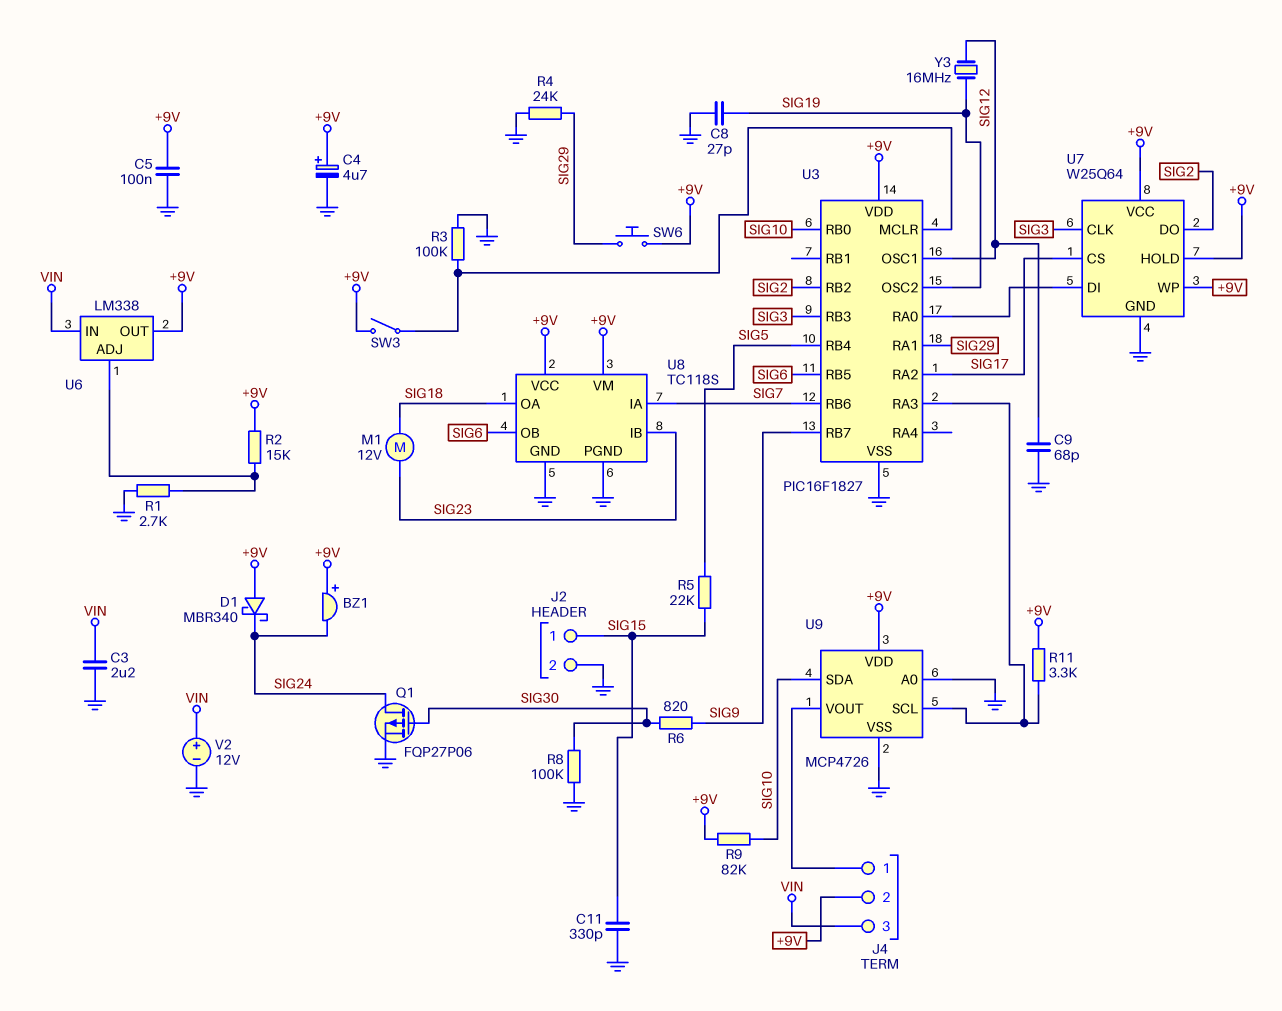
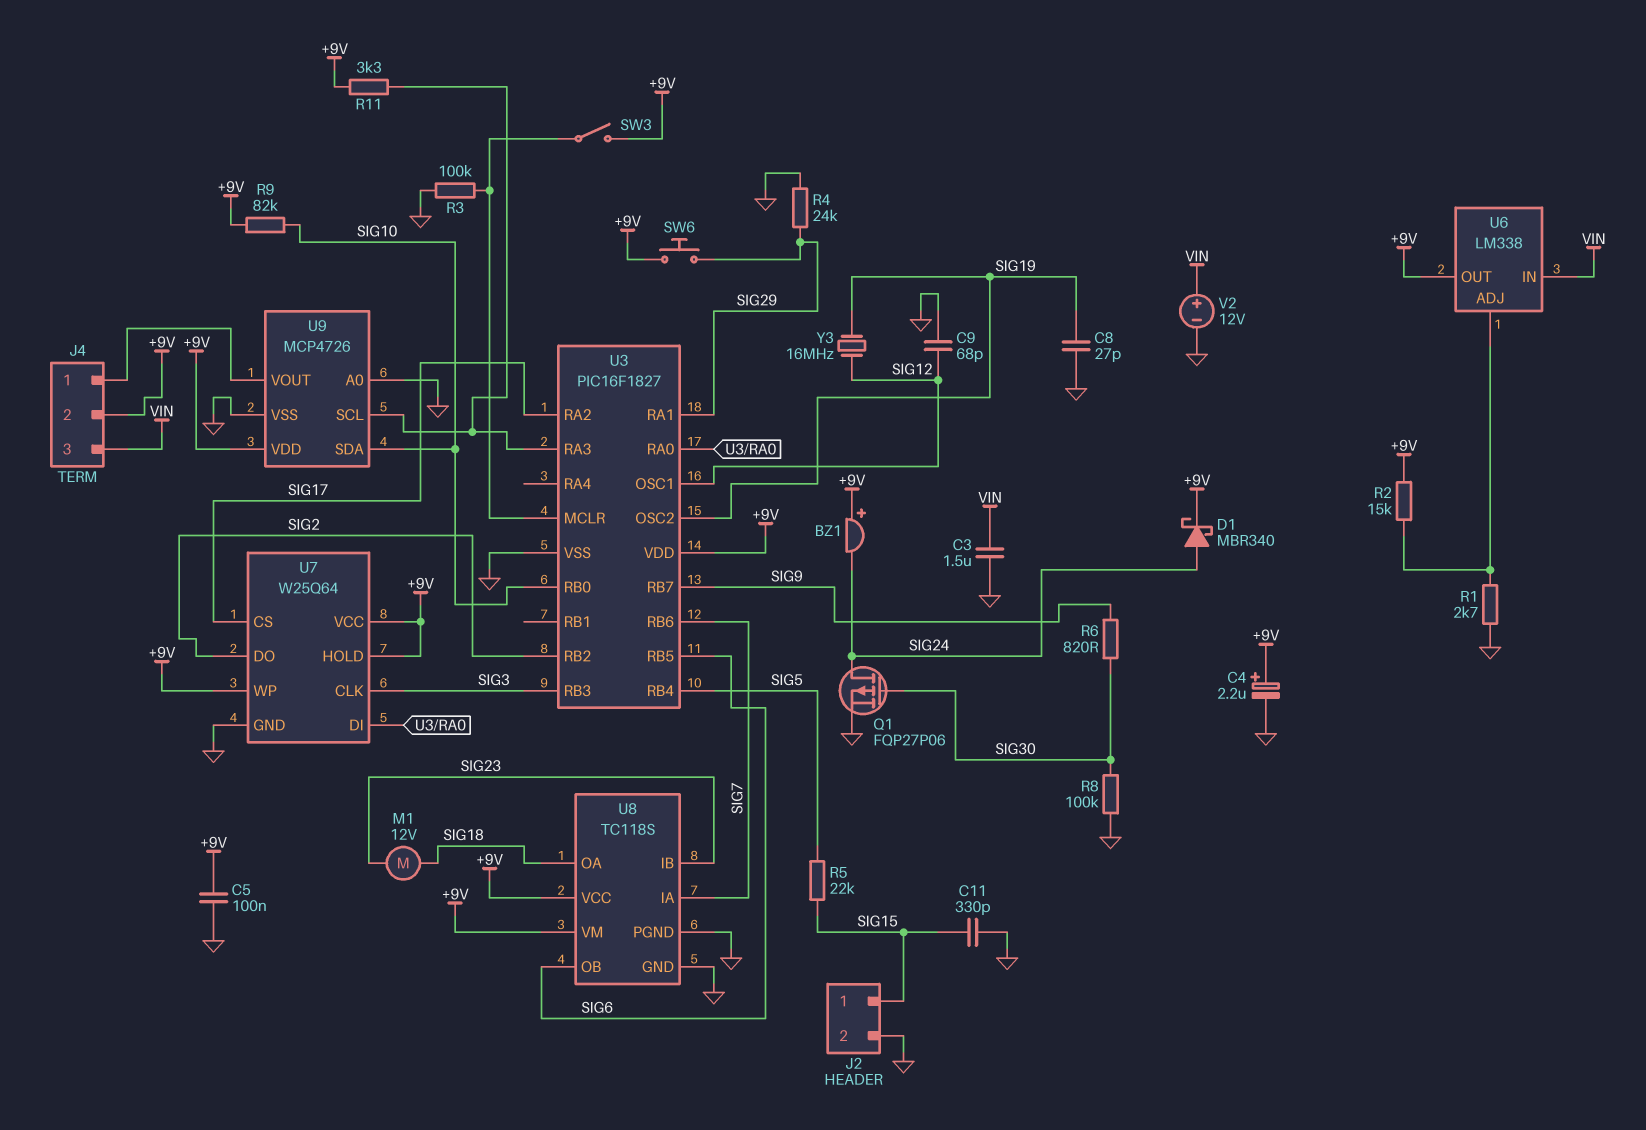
C3: 2.2uF (GND, VIN) -> 1.5uF (GND, VIN)
C4: 4.7uF (plus +9V, minus GND) -> 2.2uF (plus +9V, minus GND)
D1: schottky MBR340 (A +9V, K SIG24) -> schottky MBR340 (A SIG24, K +9V)

